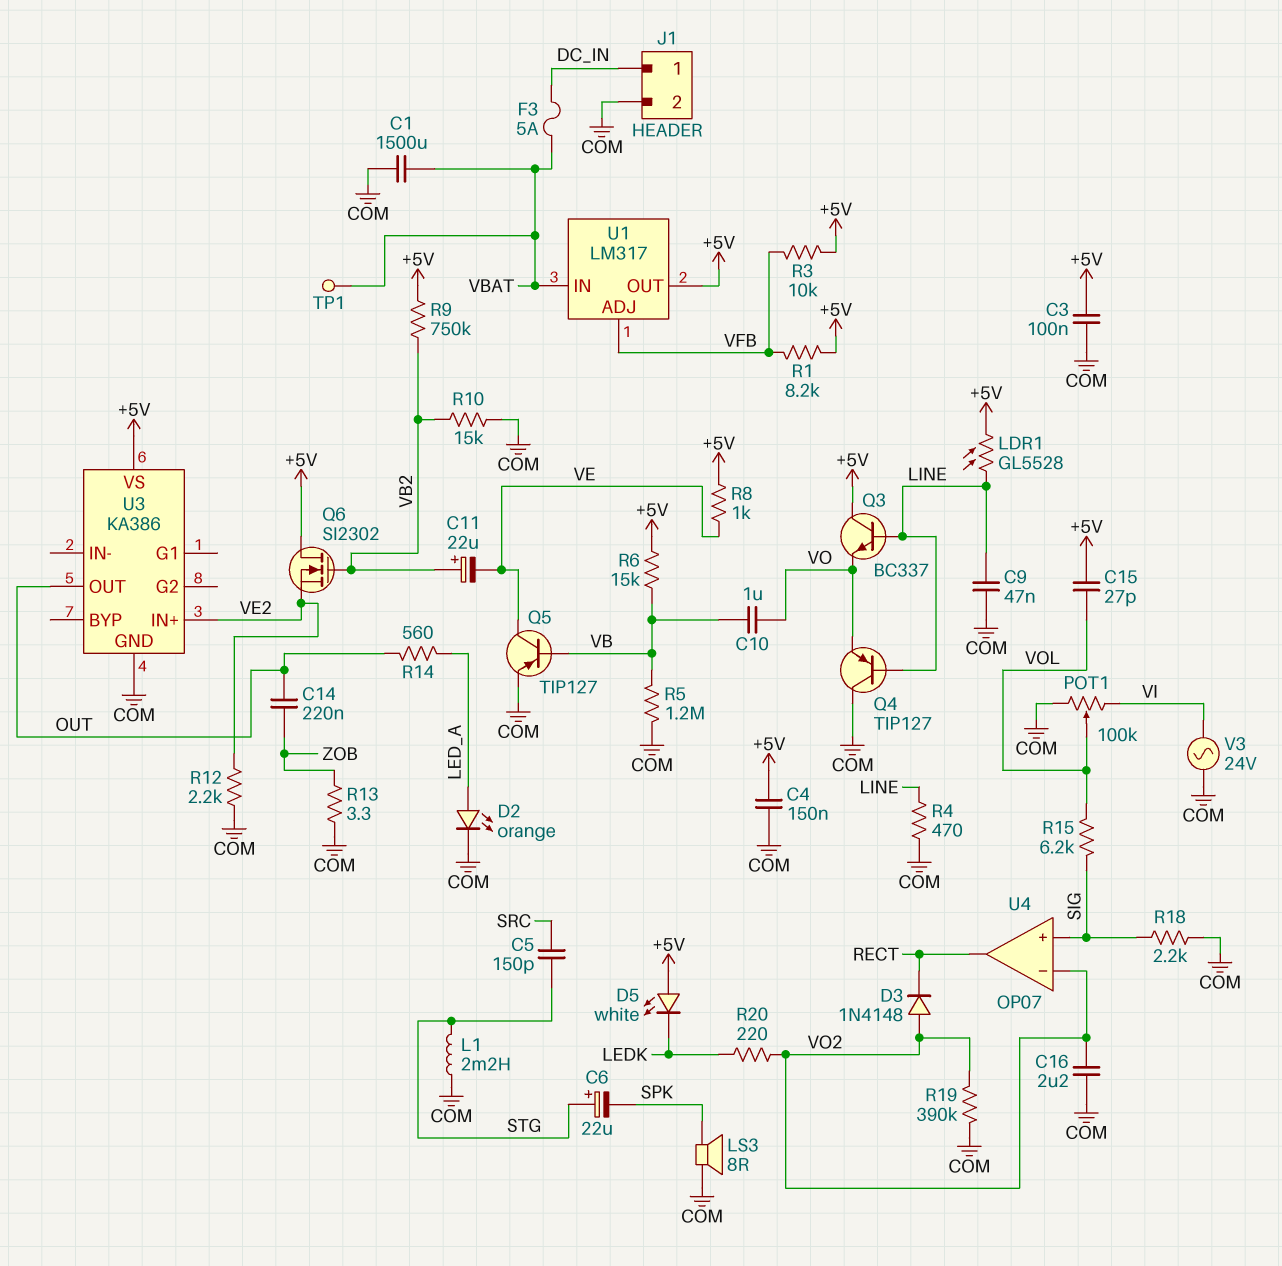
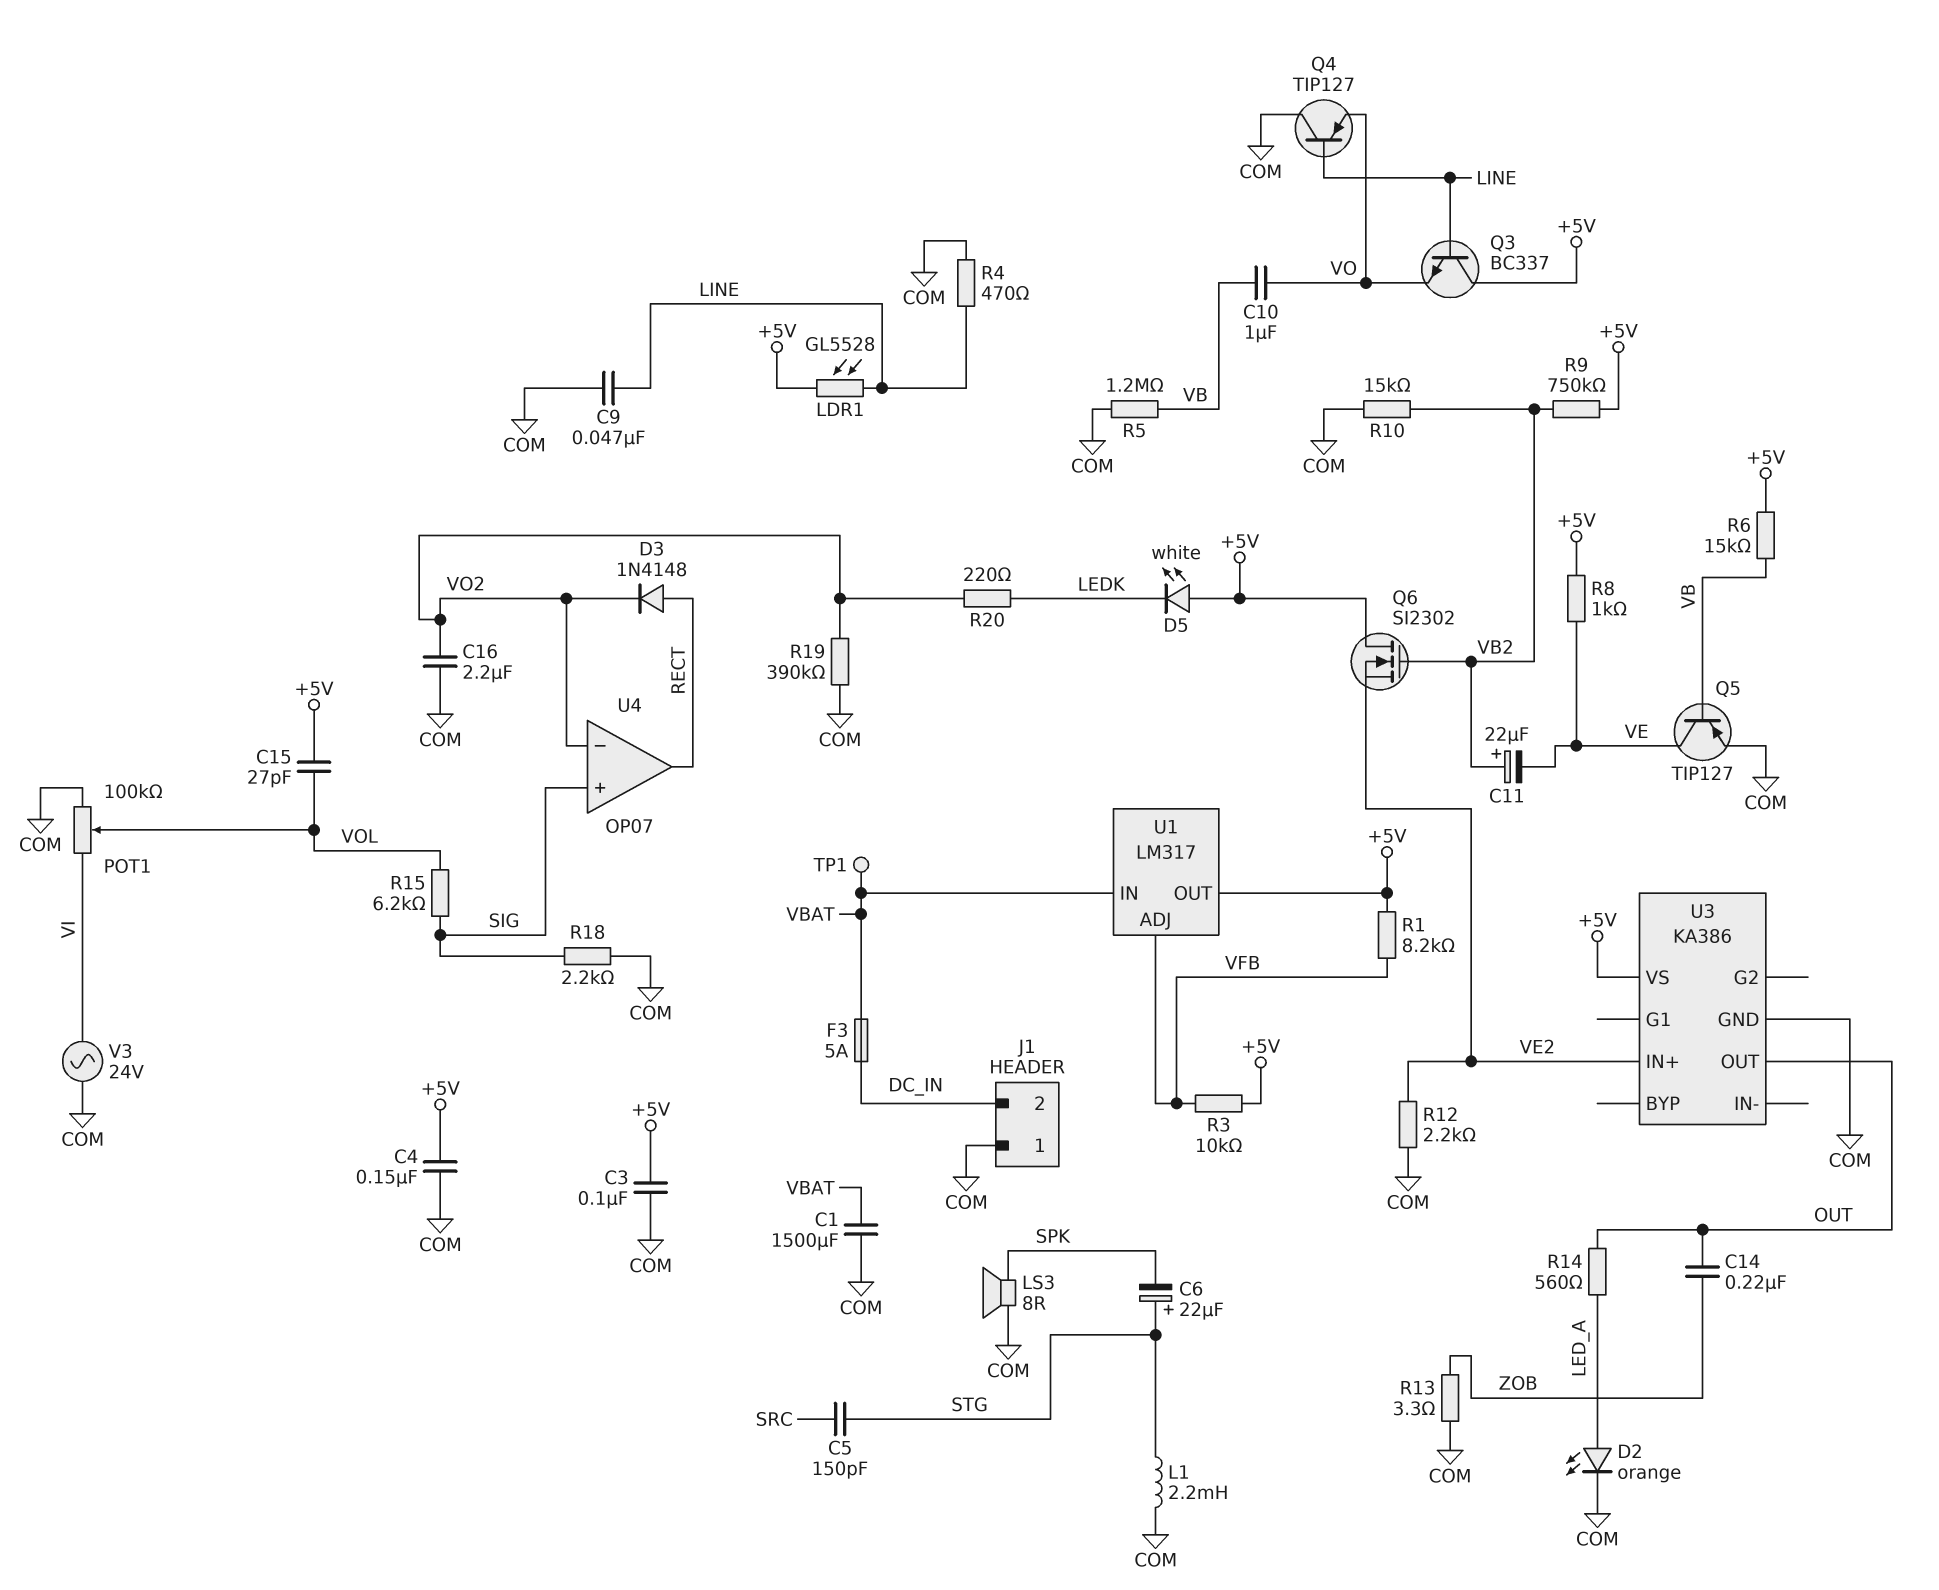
D3: diode 1N4148 (A VO2, K RECT) -> diode 1N4148 (A RECT, K VO2)
J1 pin 1: DC_IN -> COM
J1 pin 2: COM -> DC_IN

